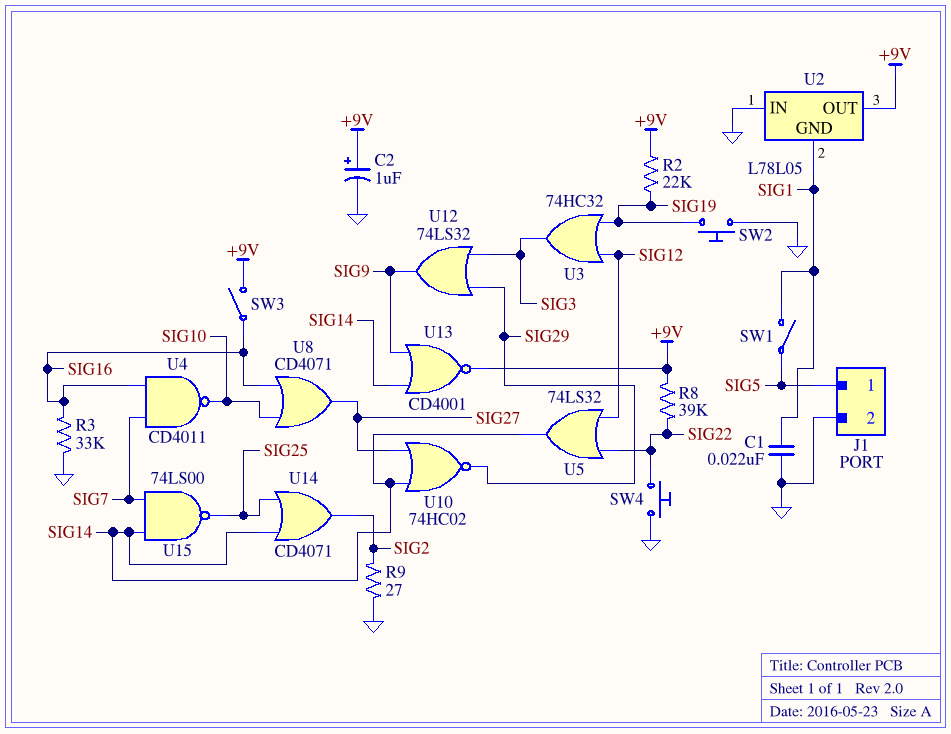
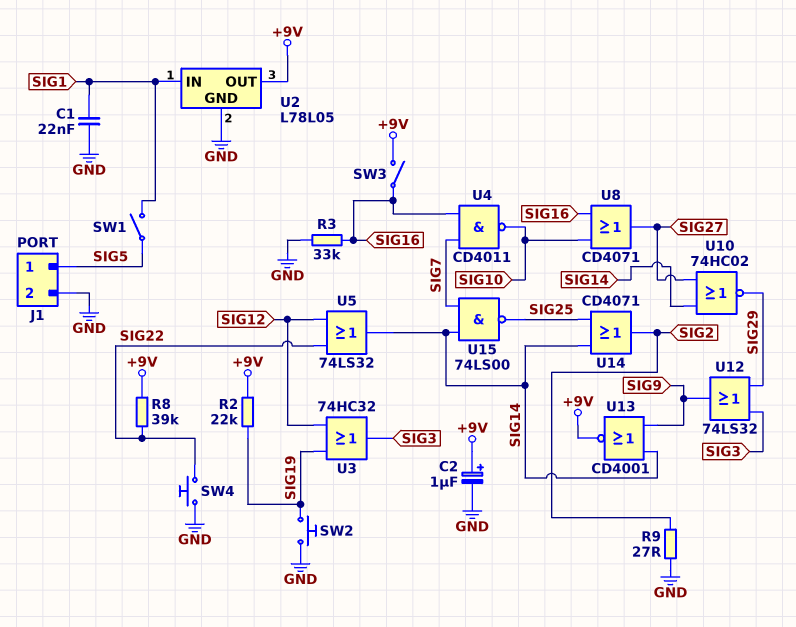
U2 pin GND: SIG1 -> GND
U2 pin IN: GND -> SIG1

